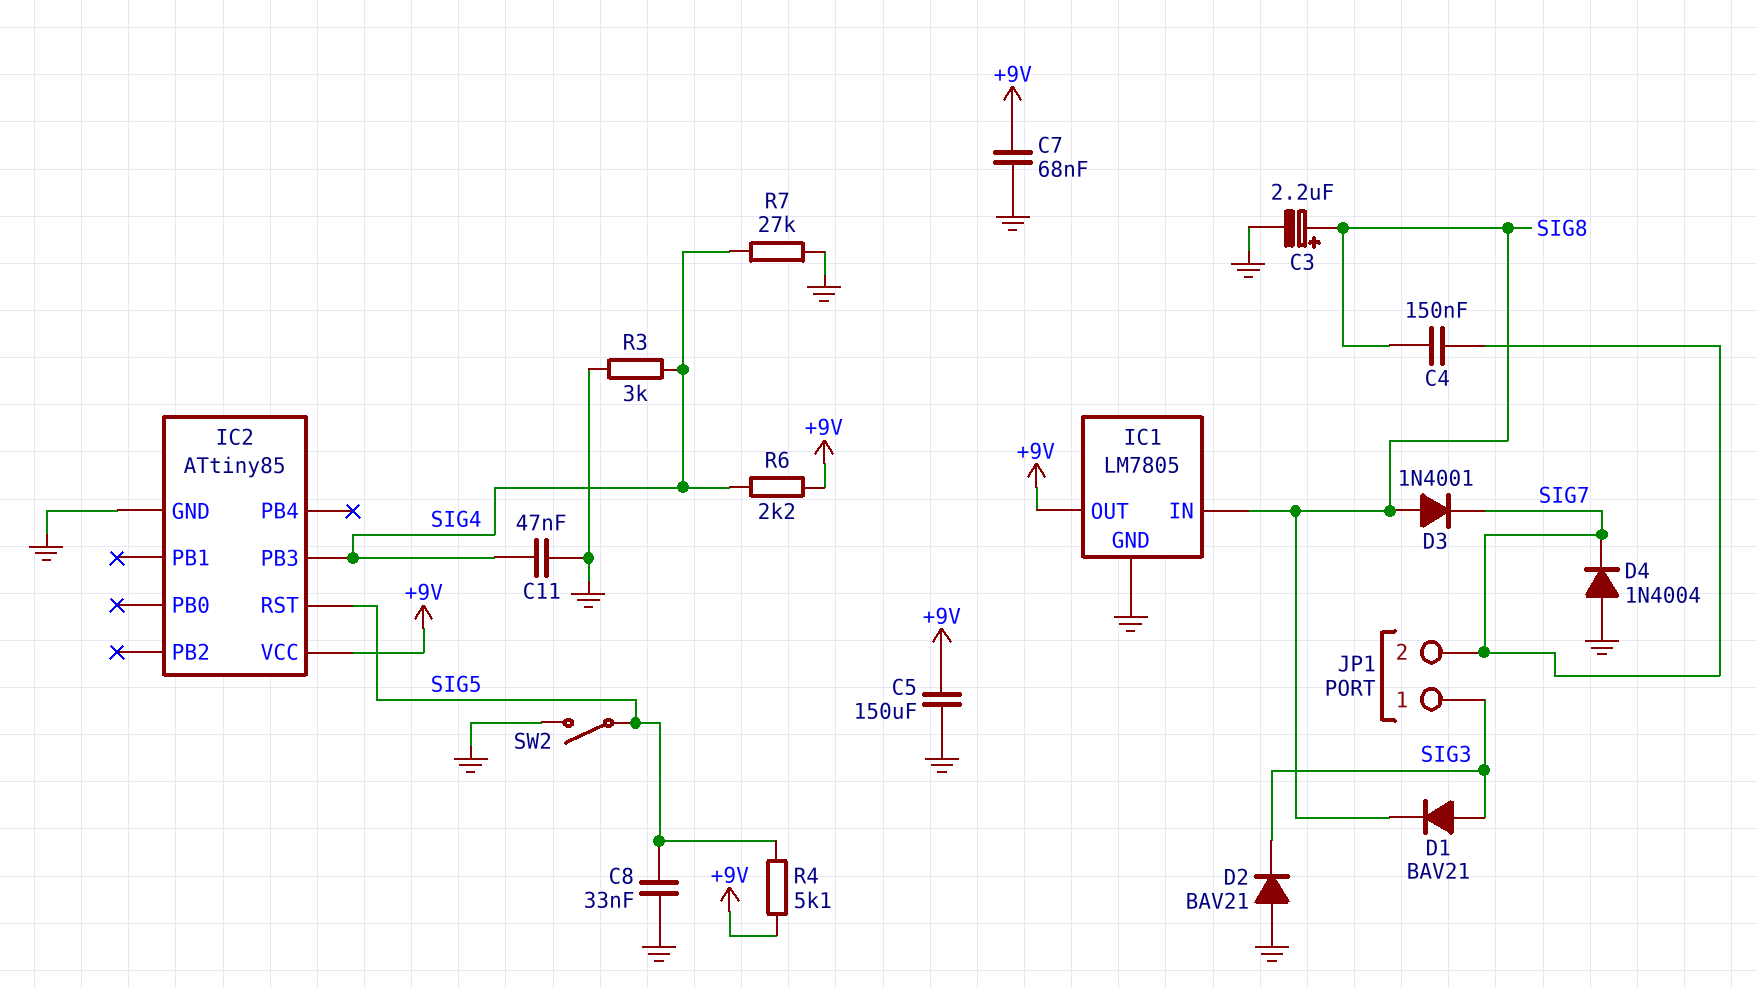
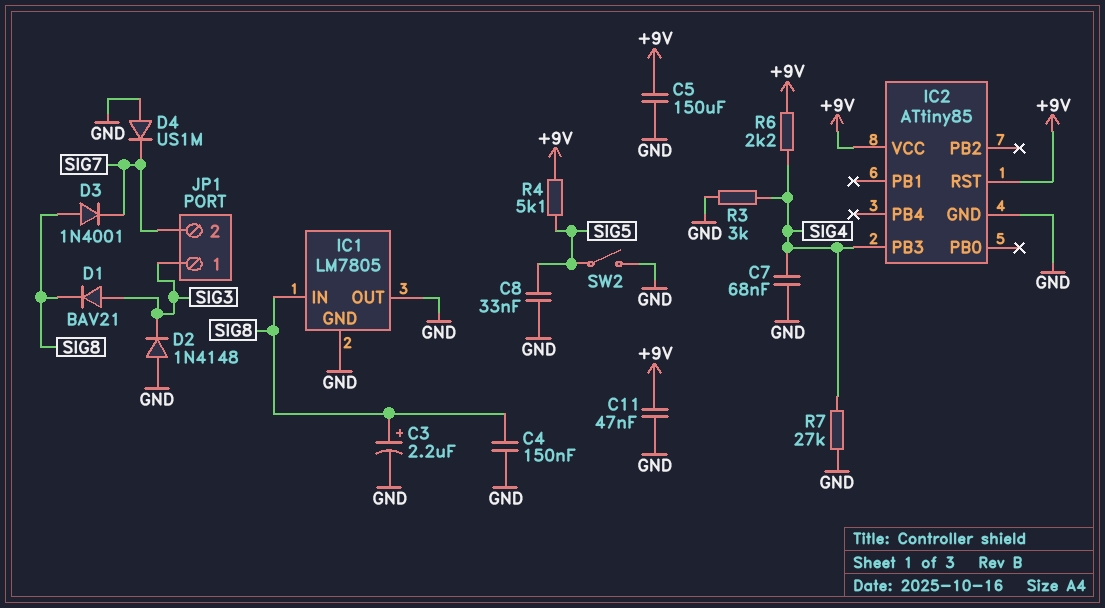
C4: 150nF (SIG7, SIG8) -> 150nF (GND, SIG8)
C7: 68nF (+9V, GND) -> 68nF (GND, SIG4)
C11: 47nF (GND, SIG4) -> 47nF (+9V, GND)
D2: diode BAV21 (A GND, K SIG3) -> diode 1N4148 (A GND, K SIG3)
D4: diode 1N4004 (A GND, K SIG7) -> diode US1M (A GND, K SIG7)
IC1 pin OUT: +9V -> GND
IC2 pin RST: SIG5 -> +9V

